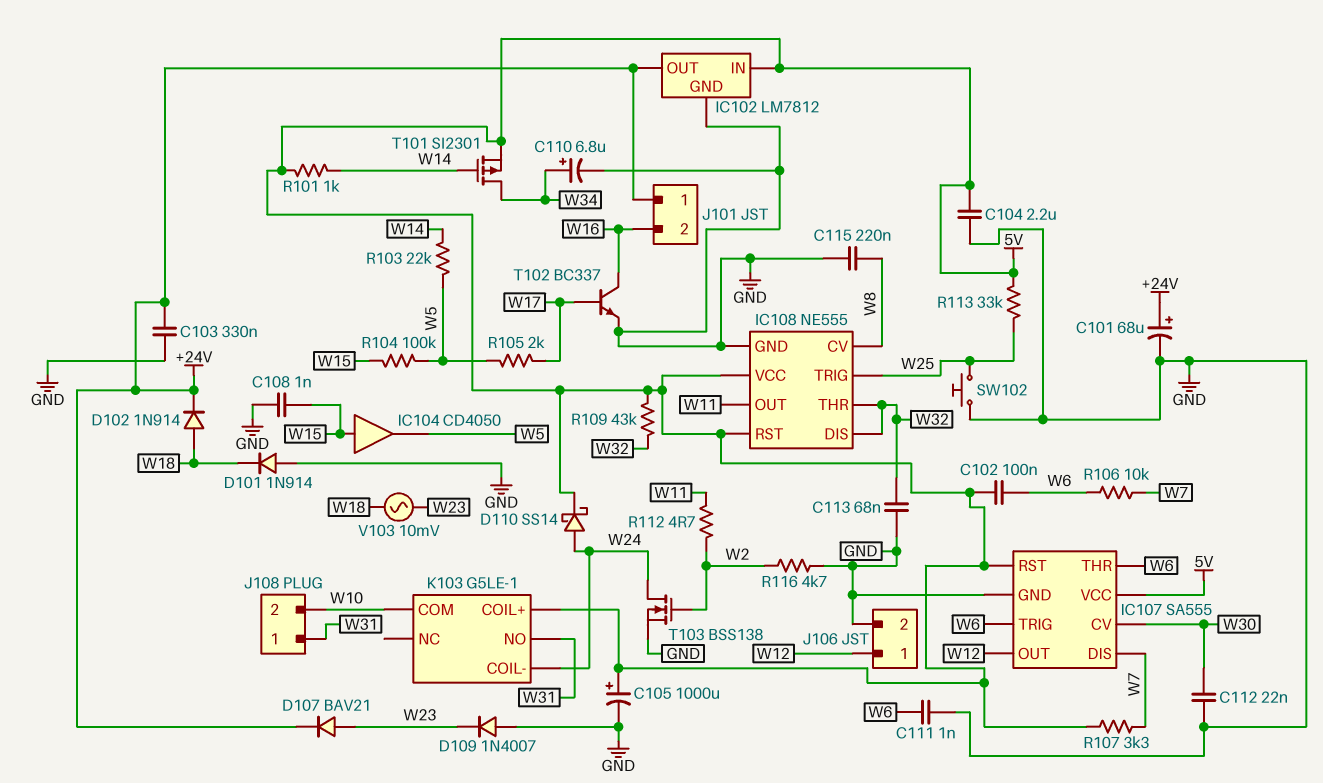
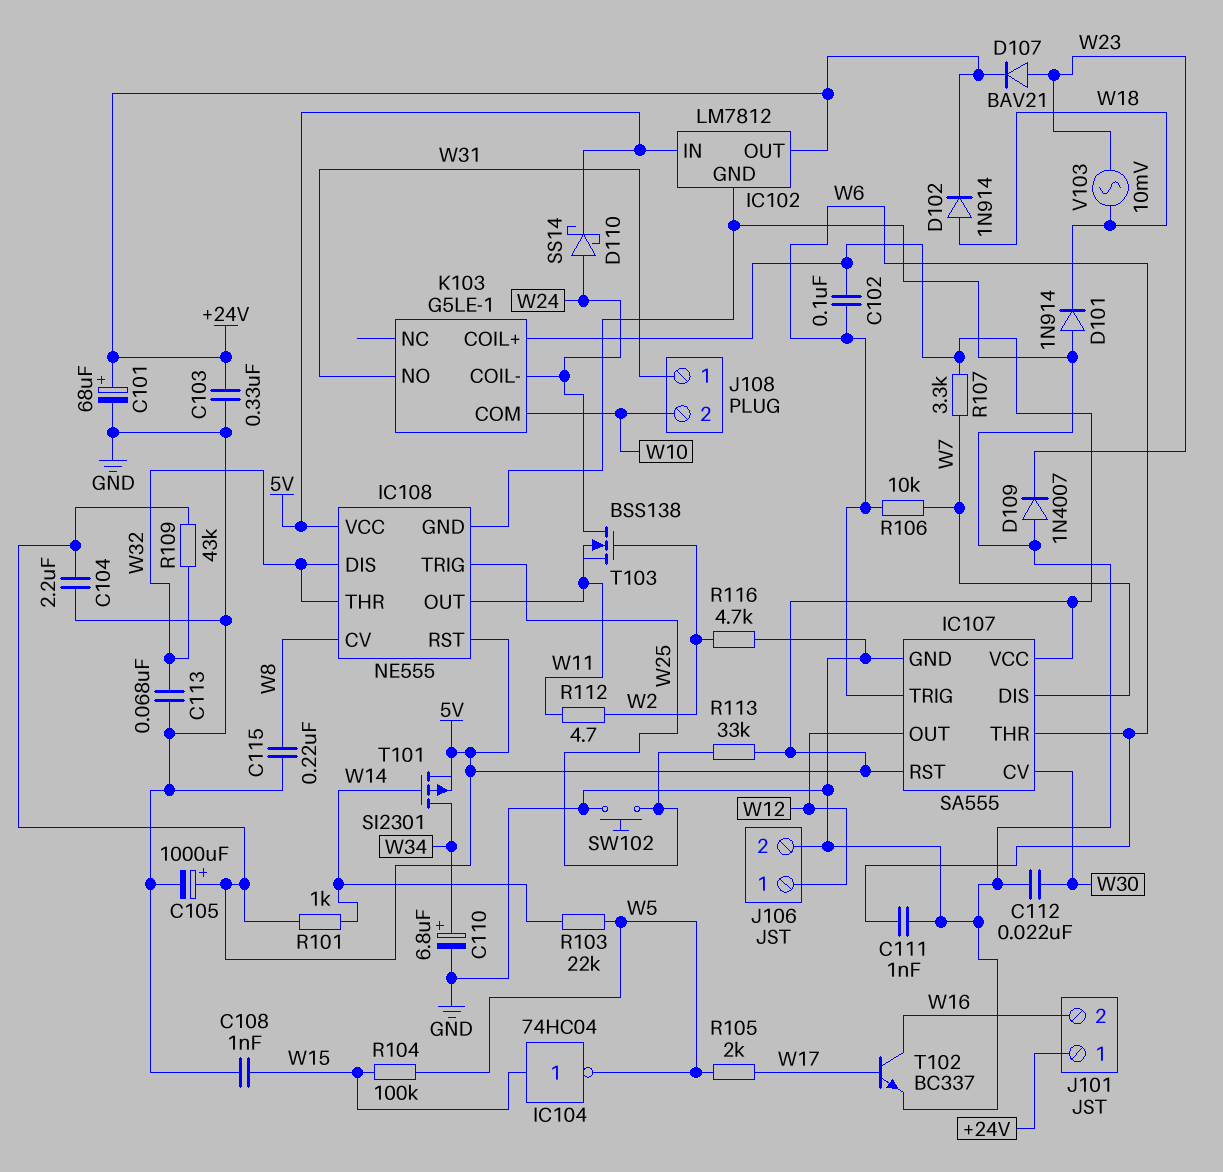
IC104: buffer CD4050 (in W15, out W5) -> NOT 74HC04 (in W15, out W5)
T103: NMOS BSS138 (G W2, D W24, S GND) -> NMOS BSS138 (G W2, D W24, S W11)

